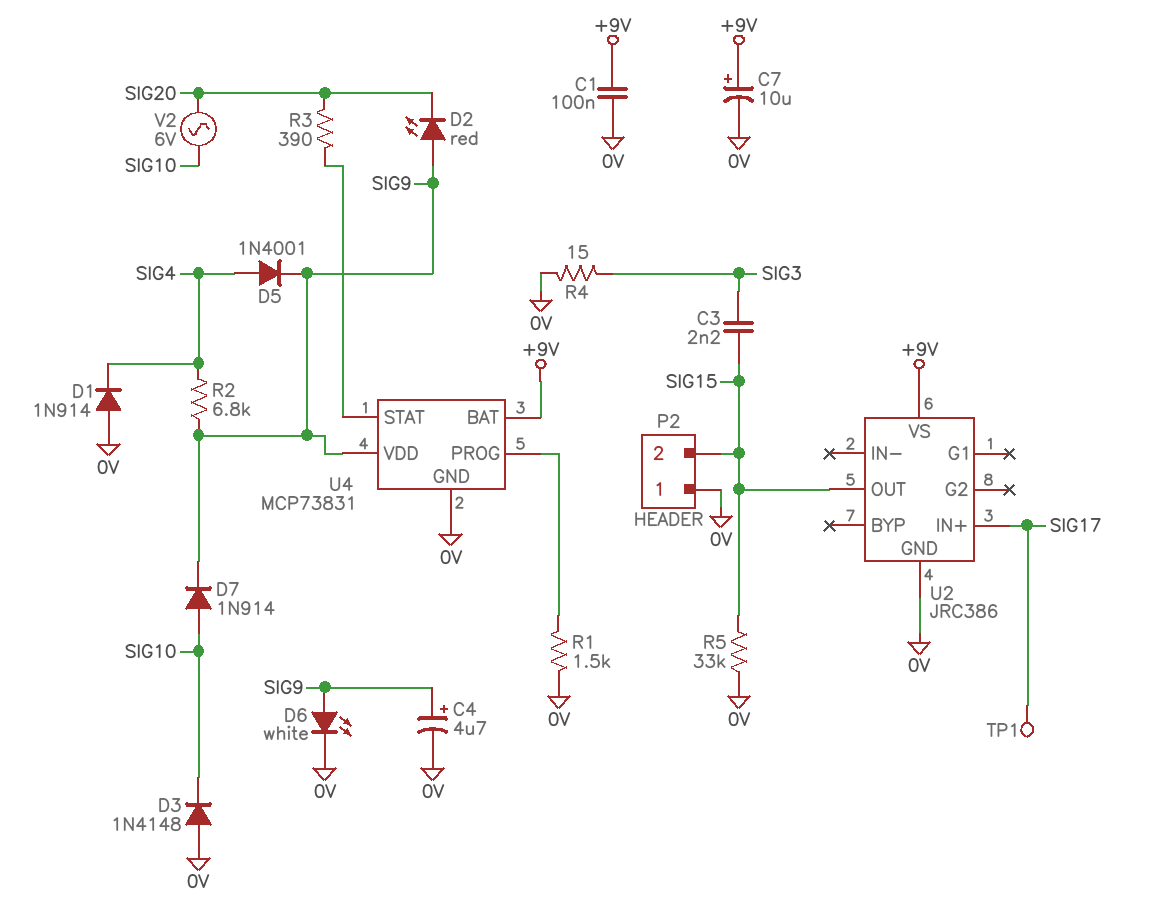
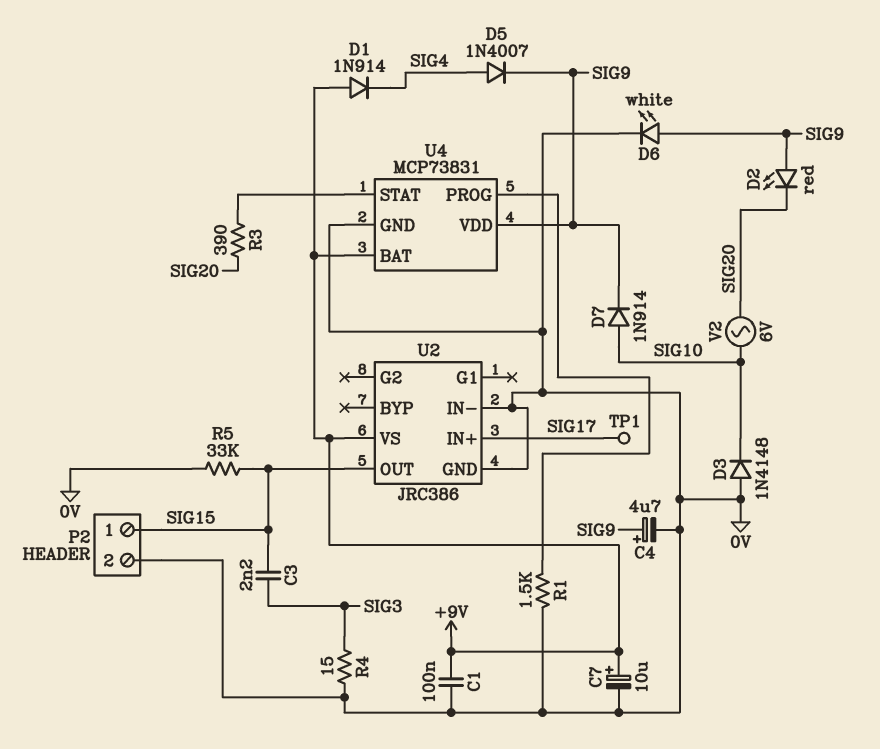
D1: diode 1N914 (A 0V, K SIG4) -> diode 1N914 (A +9V, K SIG4)
D5: diode 1N4001 (A SIG4, K SIG9) -> diode 1N4007 (A SIG4, K SIG9)
P2 pin 1: 0V -> SIG15
P2 pin 2: SIG15 -> 0V
R2: 6.8k (SIG4, SIG9) -> none
U2 pin IN-: none -> 0V

